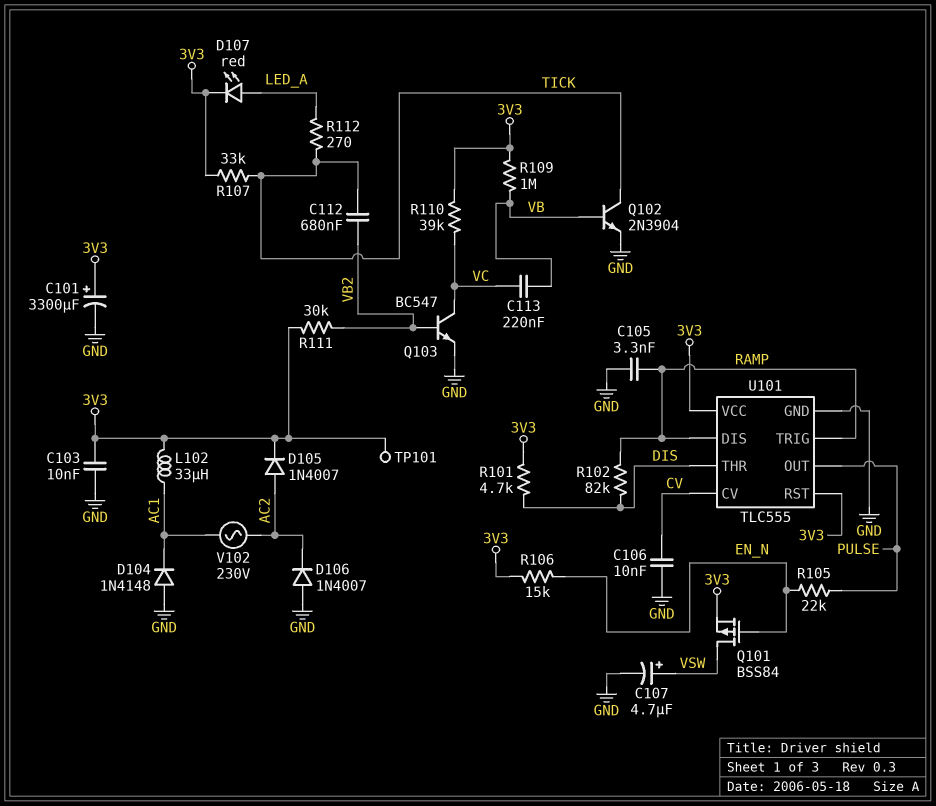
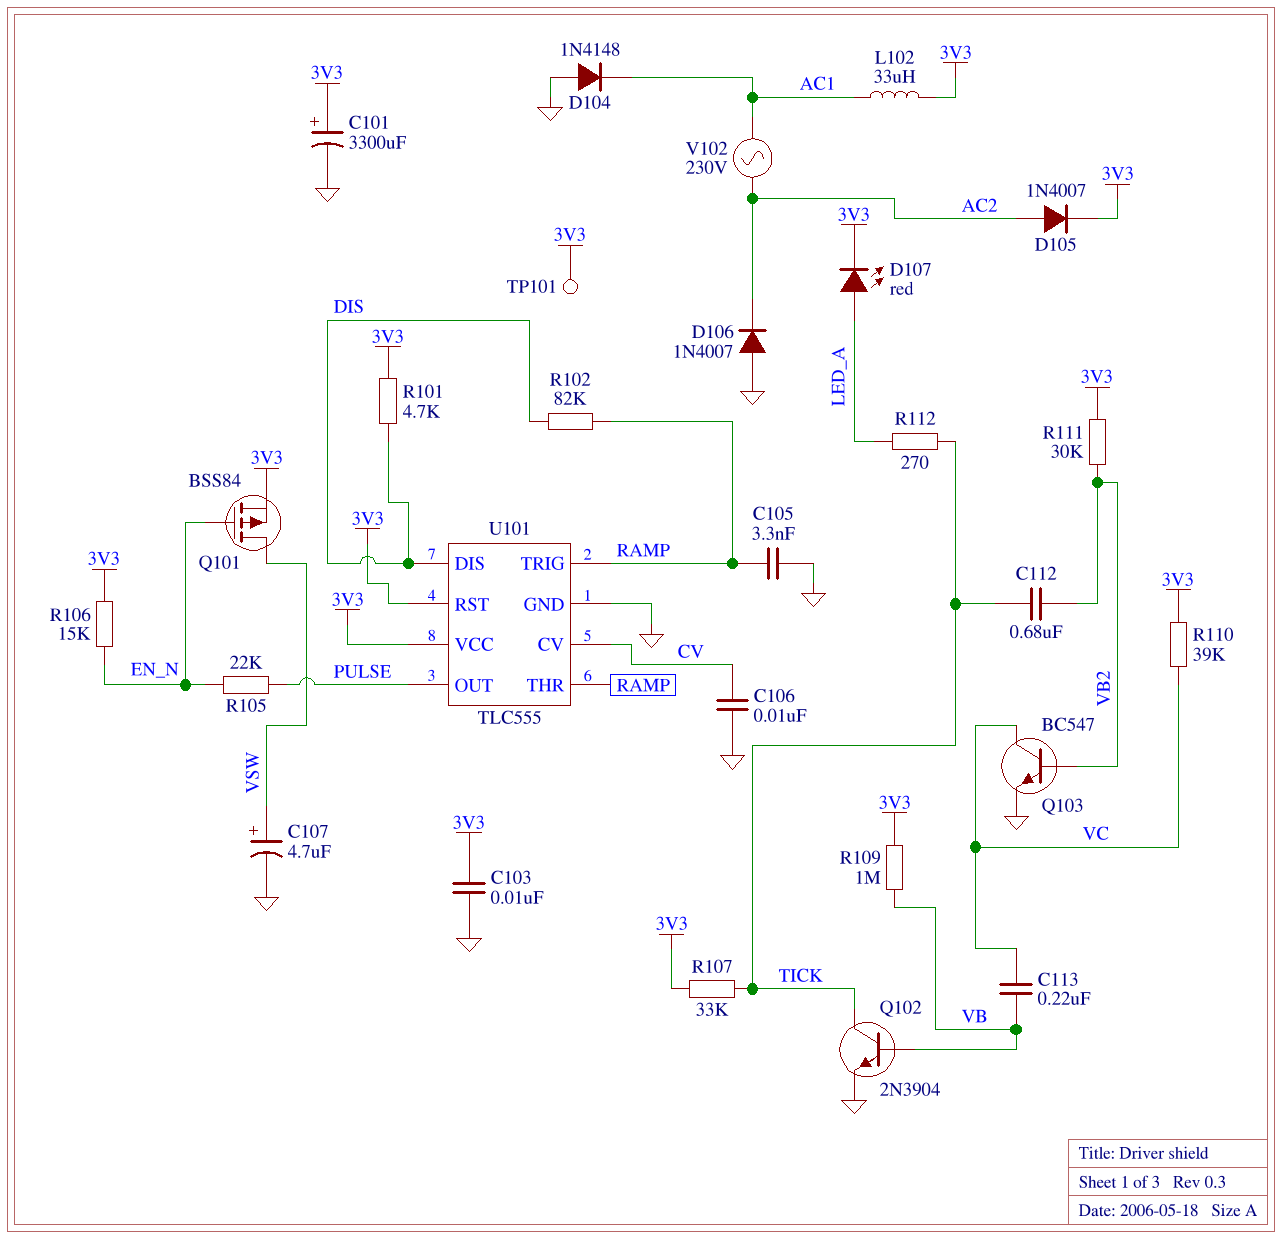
U101 pin DIS: RAMP -> DIS
U101 pin THR: DIS -> RAMP

